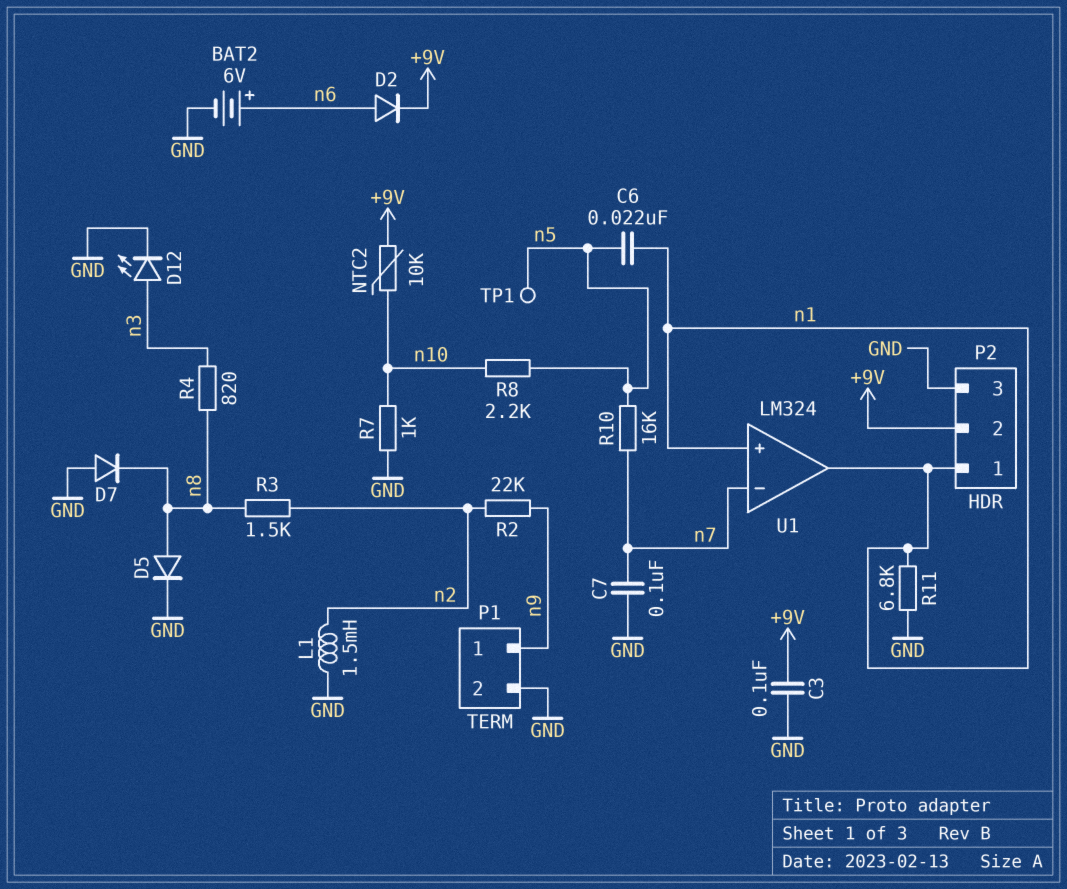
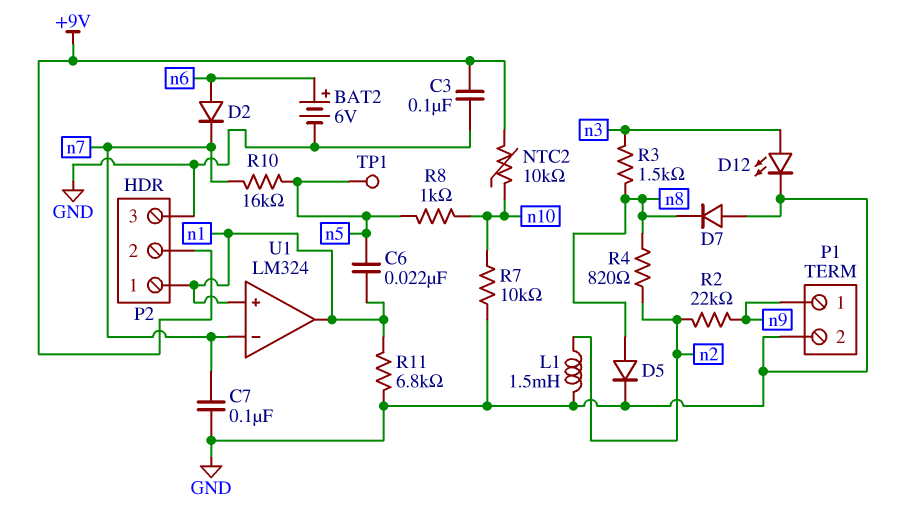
D2: diode (A n6, K +9V) -> diode (A n6, K n7)
R3: 1.5k (n2, n8) -> 1.5k (n3, n8)
R4: 820 (n3, n8) -> 820 (n2, n8)
R7: 1k (GND, n10) -> 10k (GND, n10)
R8: 2.2k (n5, n10) -> 1k (n5, n10)

